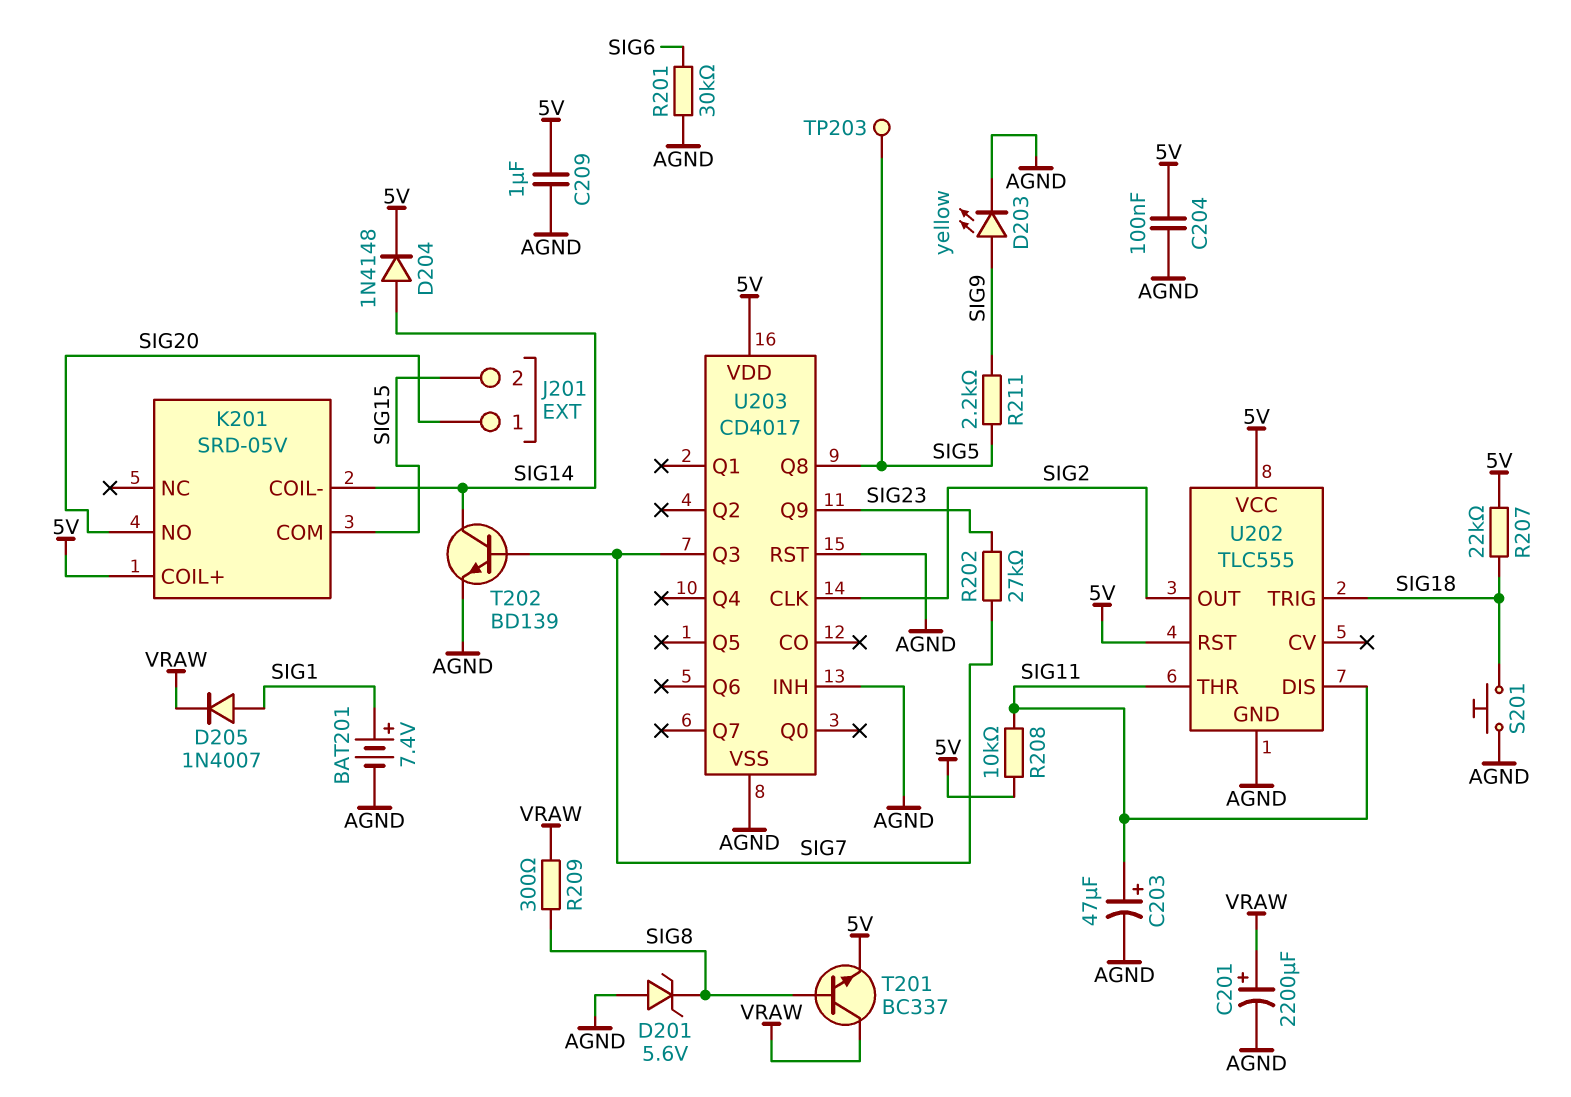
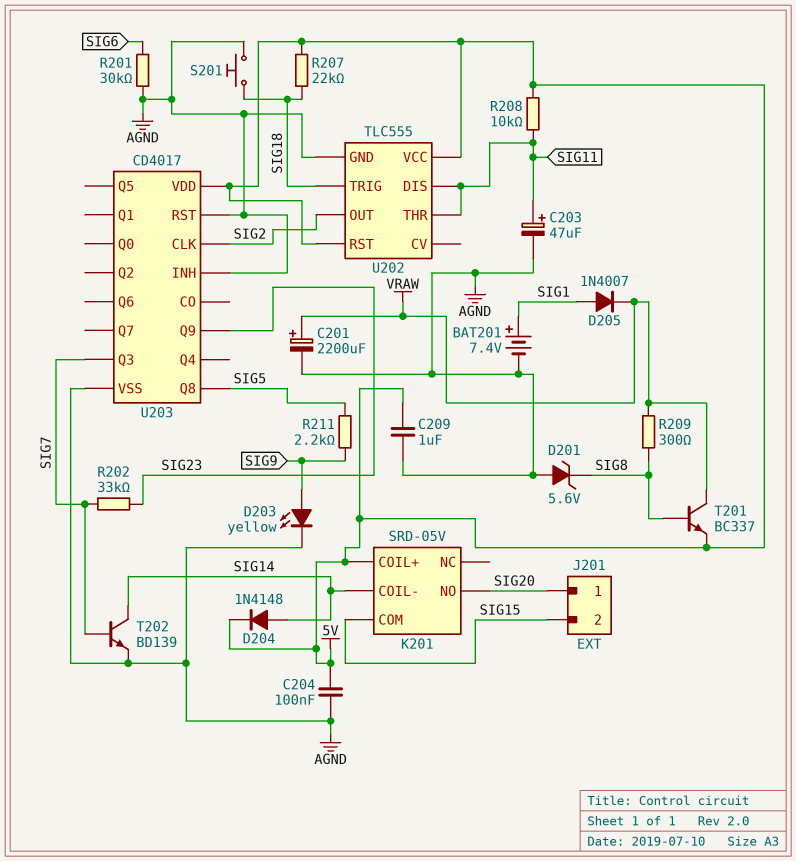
R202: 27k (SIG7, SIG23) -> 33k (SIG7, SIG23)
TP203: test point (SIG5) -> none

